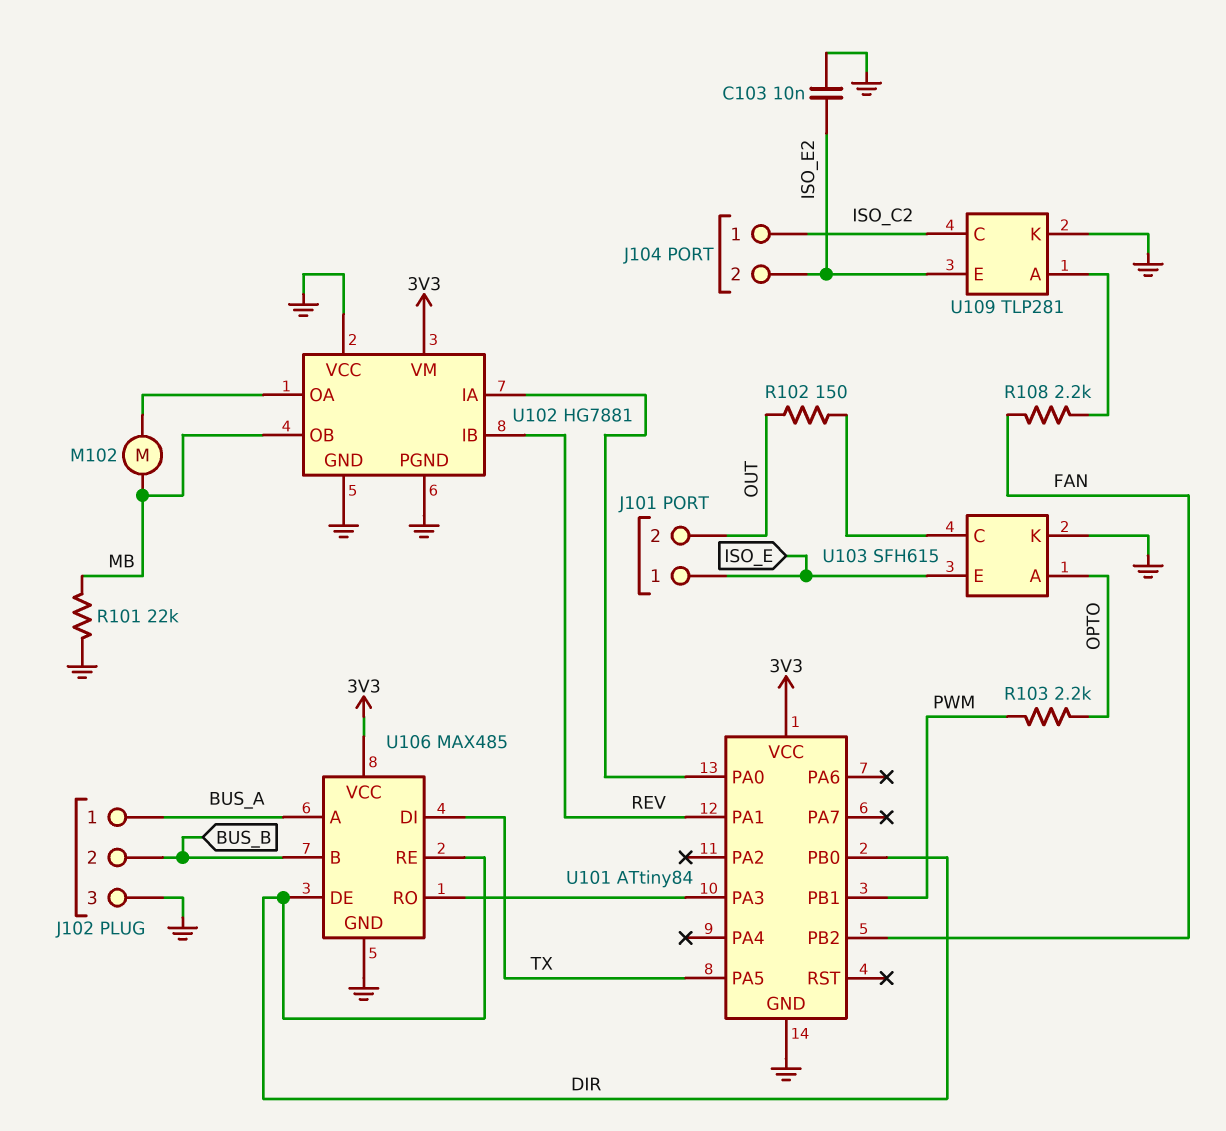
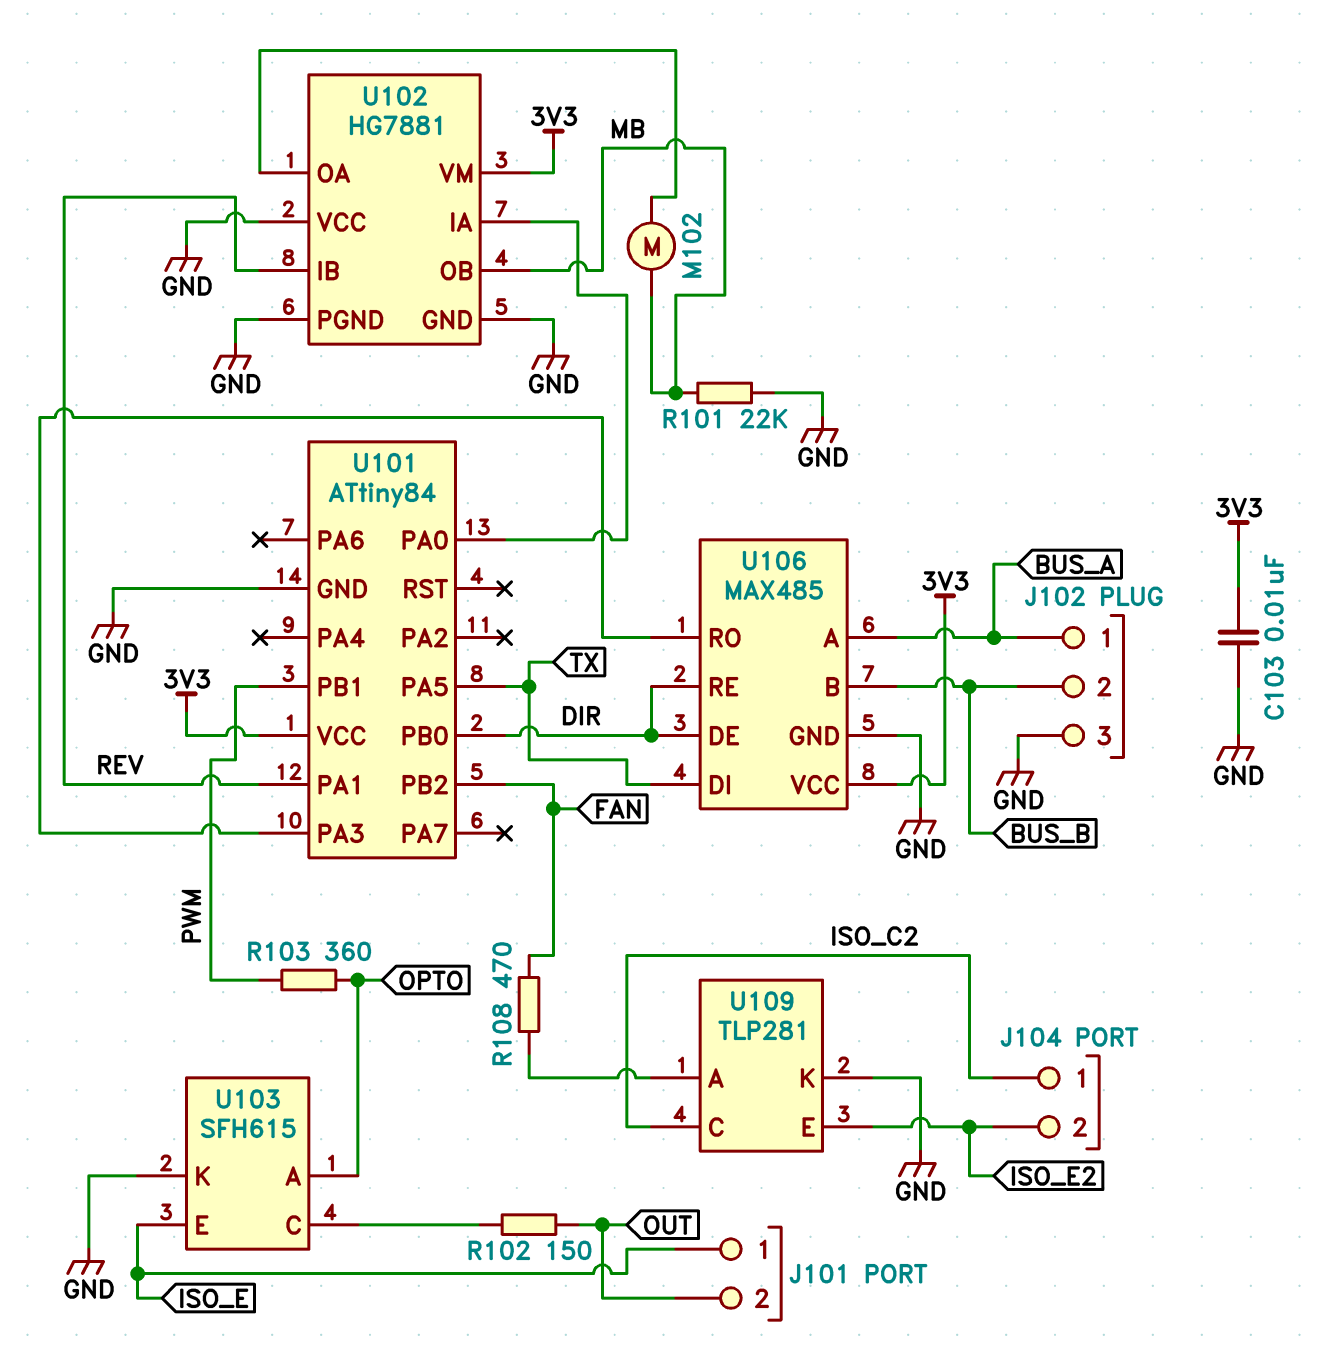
C103: 10nF (GND, ISO_E2) -> 10nF (3V3, GND)
R103: 2.2k (OPTO, PWM) -> 360 (OPTO, PWM)
R108: 2.2k (FAN, U109/A) -> 470 (FAN, U109/A)

